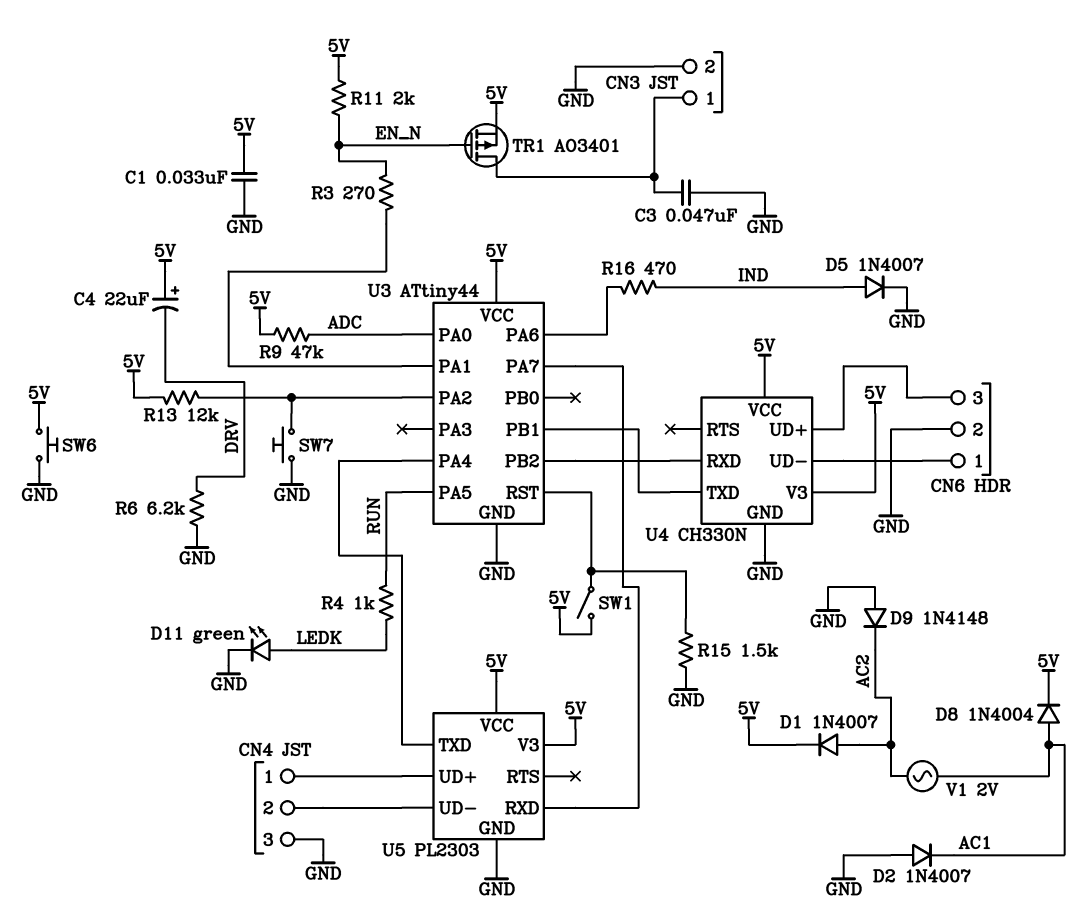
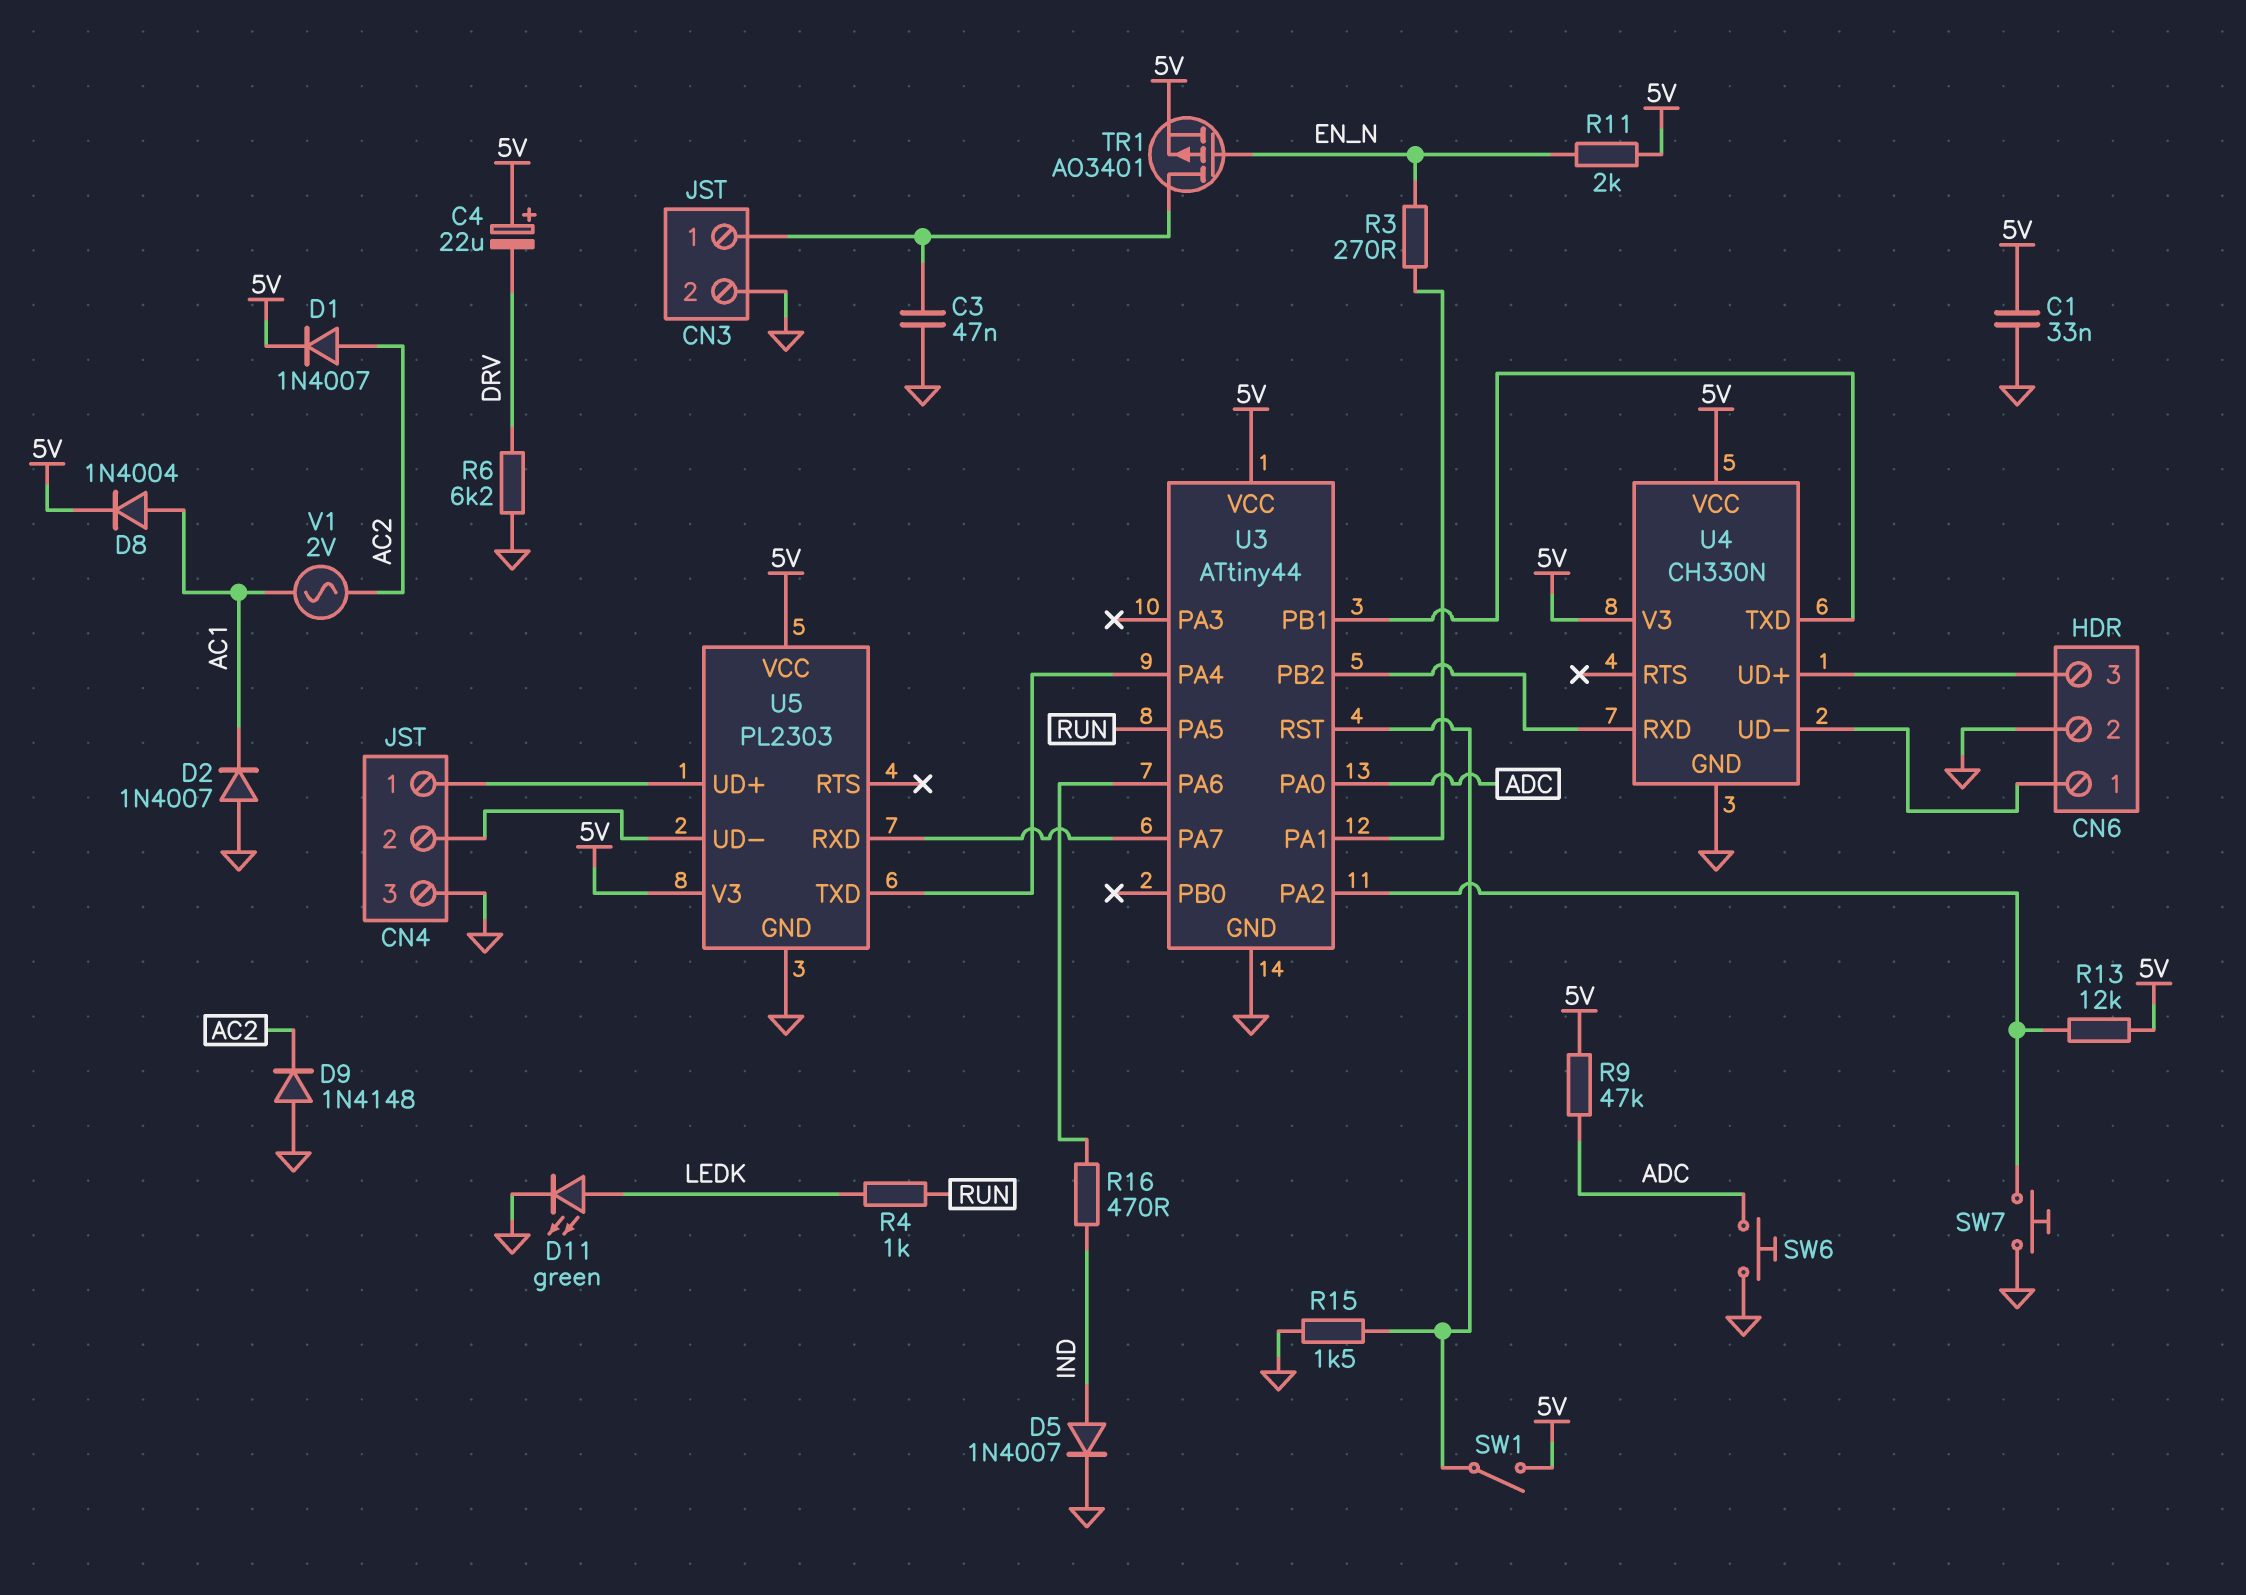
SW6: button (5V, GND) -> button (ADC, GND)

